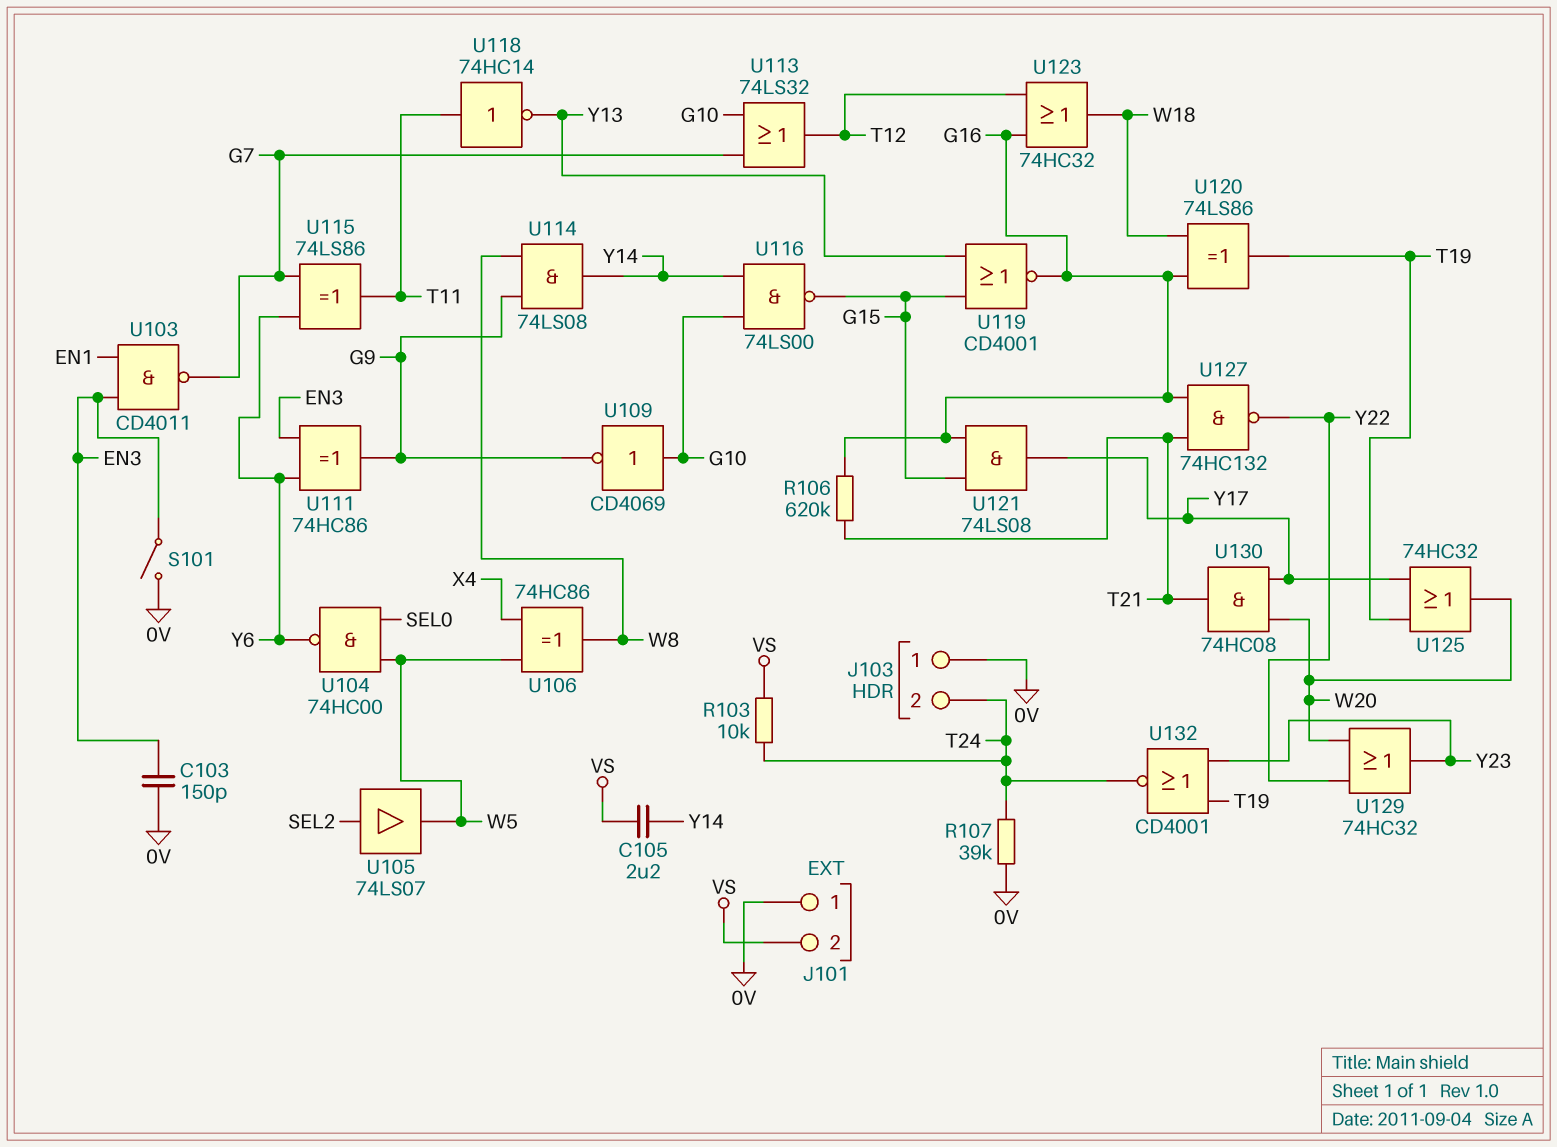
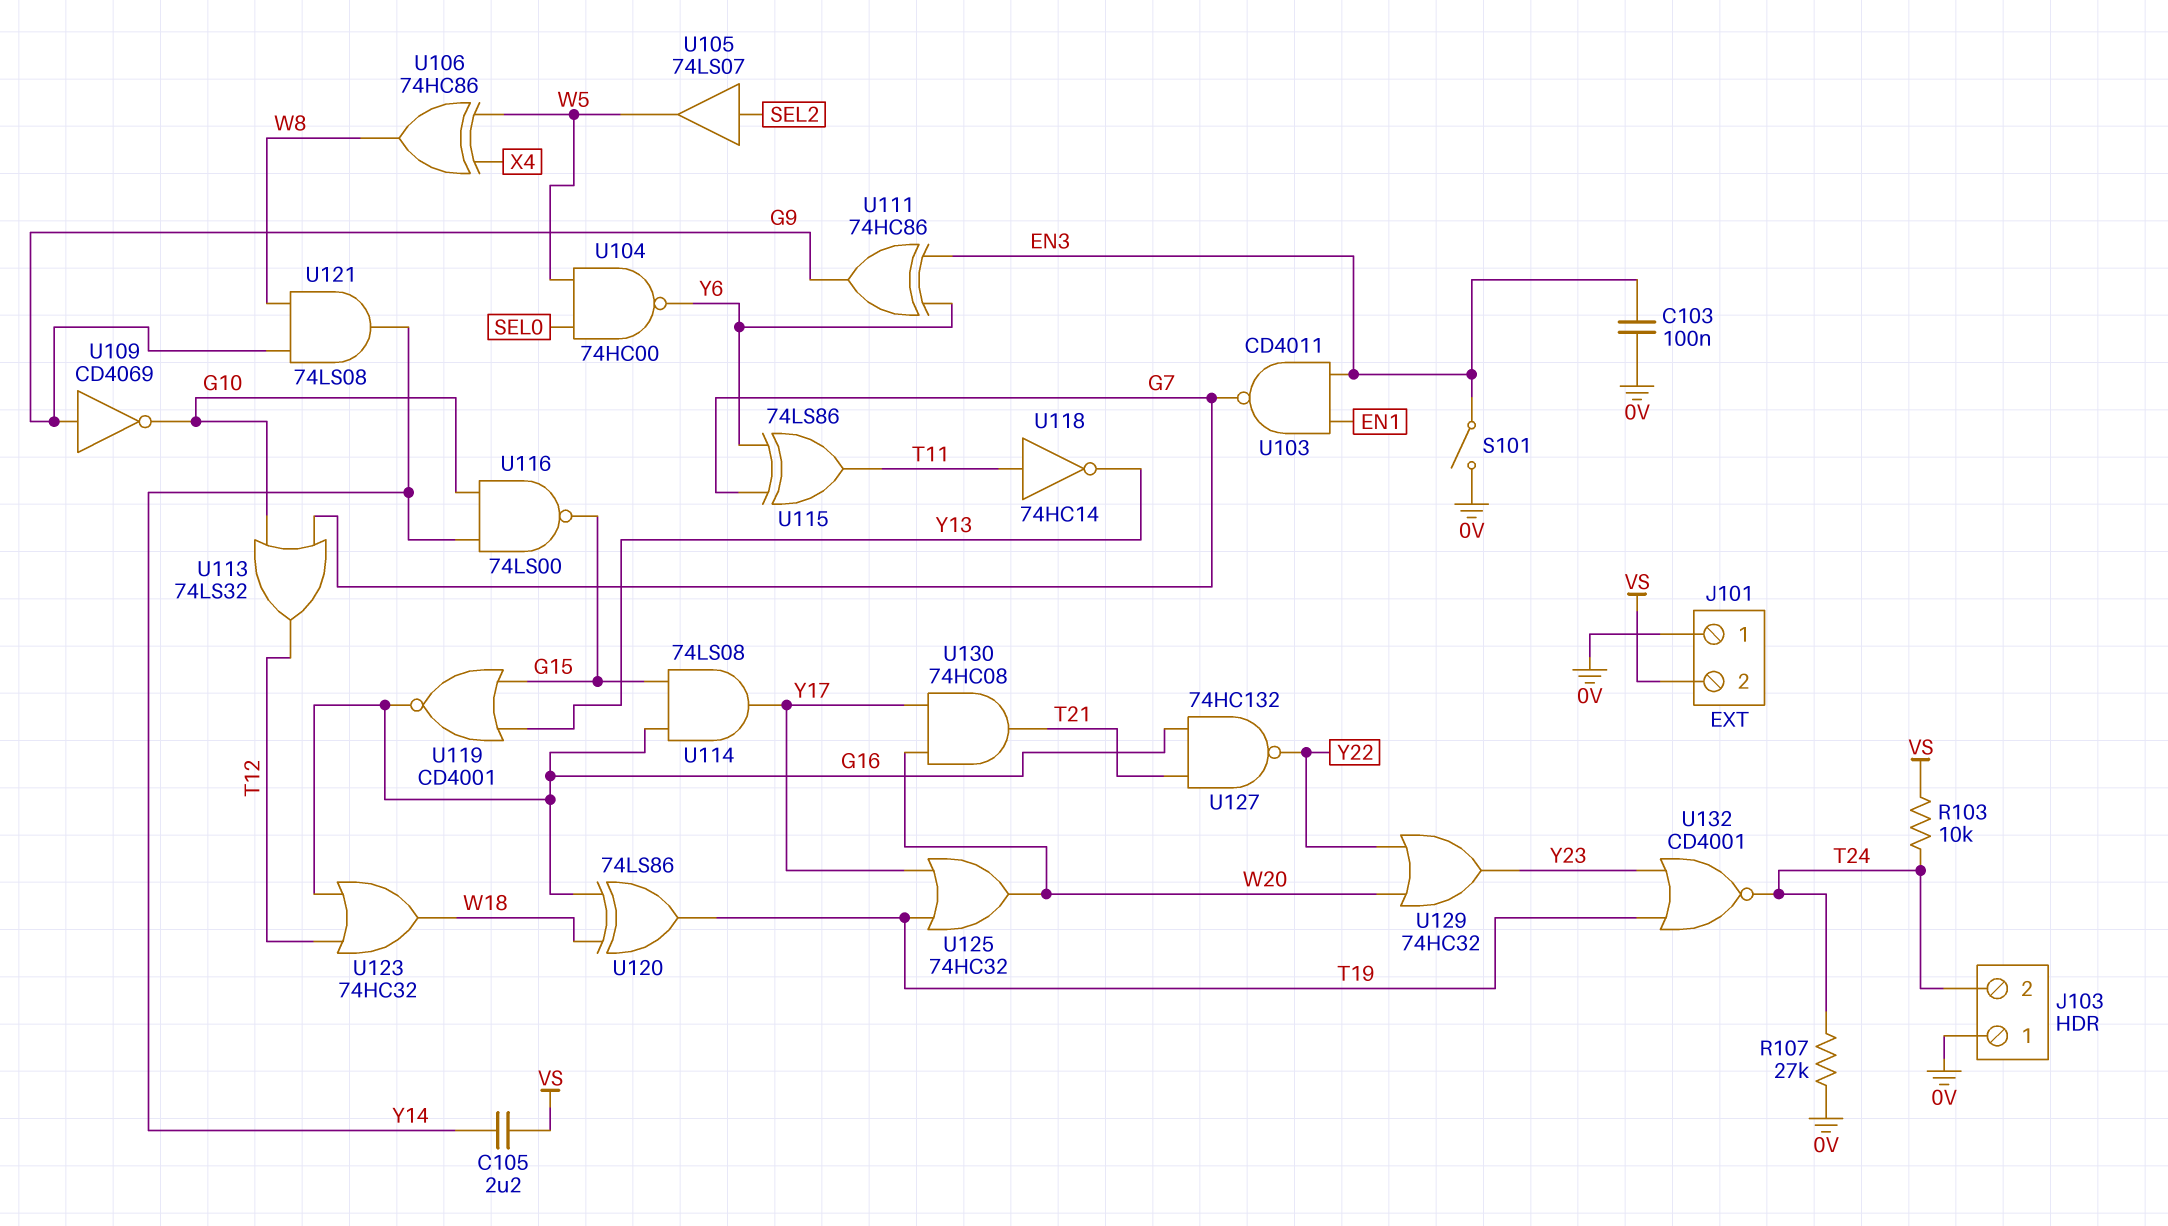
C103: 150pF (0V, EN3) -> 100nF (0V, EN3)
R106: 620k (G16, T21) -> none
R107: 39k (0V, T24) -> 27k (0V, T24)
U109: NOT CD4069 (in G10, out G9) -> NOT CD4069 (in G9, out G10)
U114: AND 74LS08 (in G9, in W8, out Y14) -> AND 74LS08 (in G15, in G16, out Y17)
U121: AND 74LS08 (in G15, in G16, out Y17) -> AND 74LS08 (in G9, in W8, out Y14)

